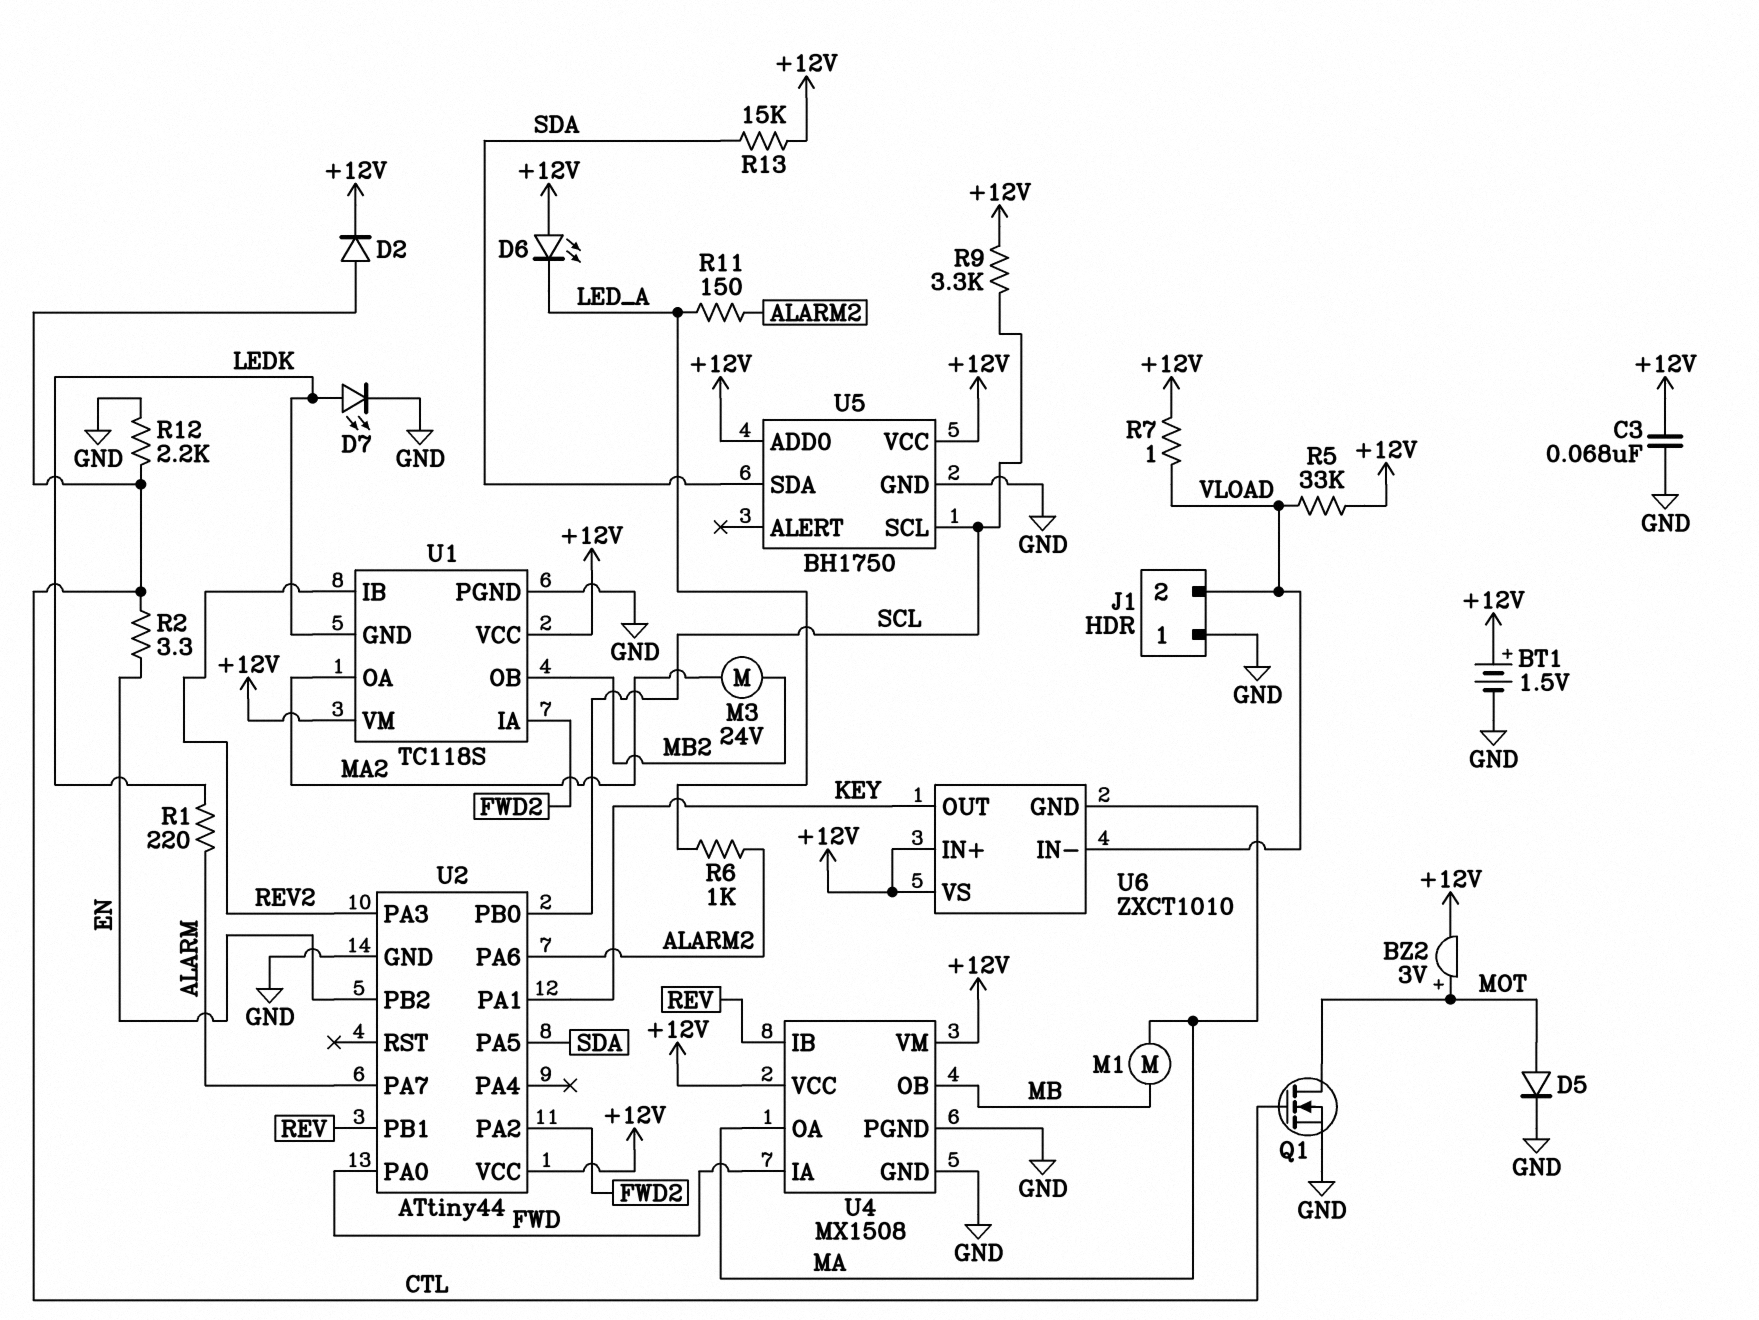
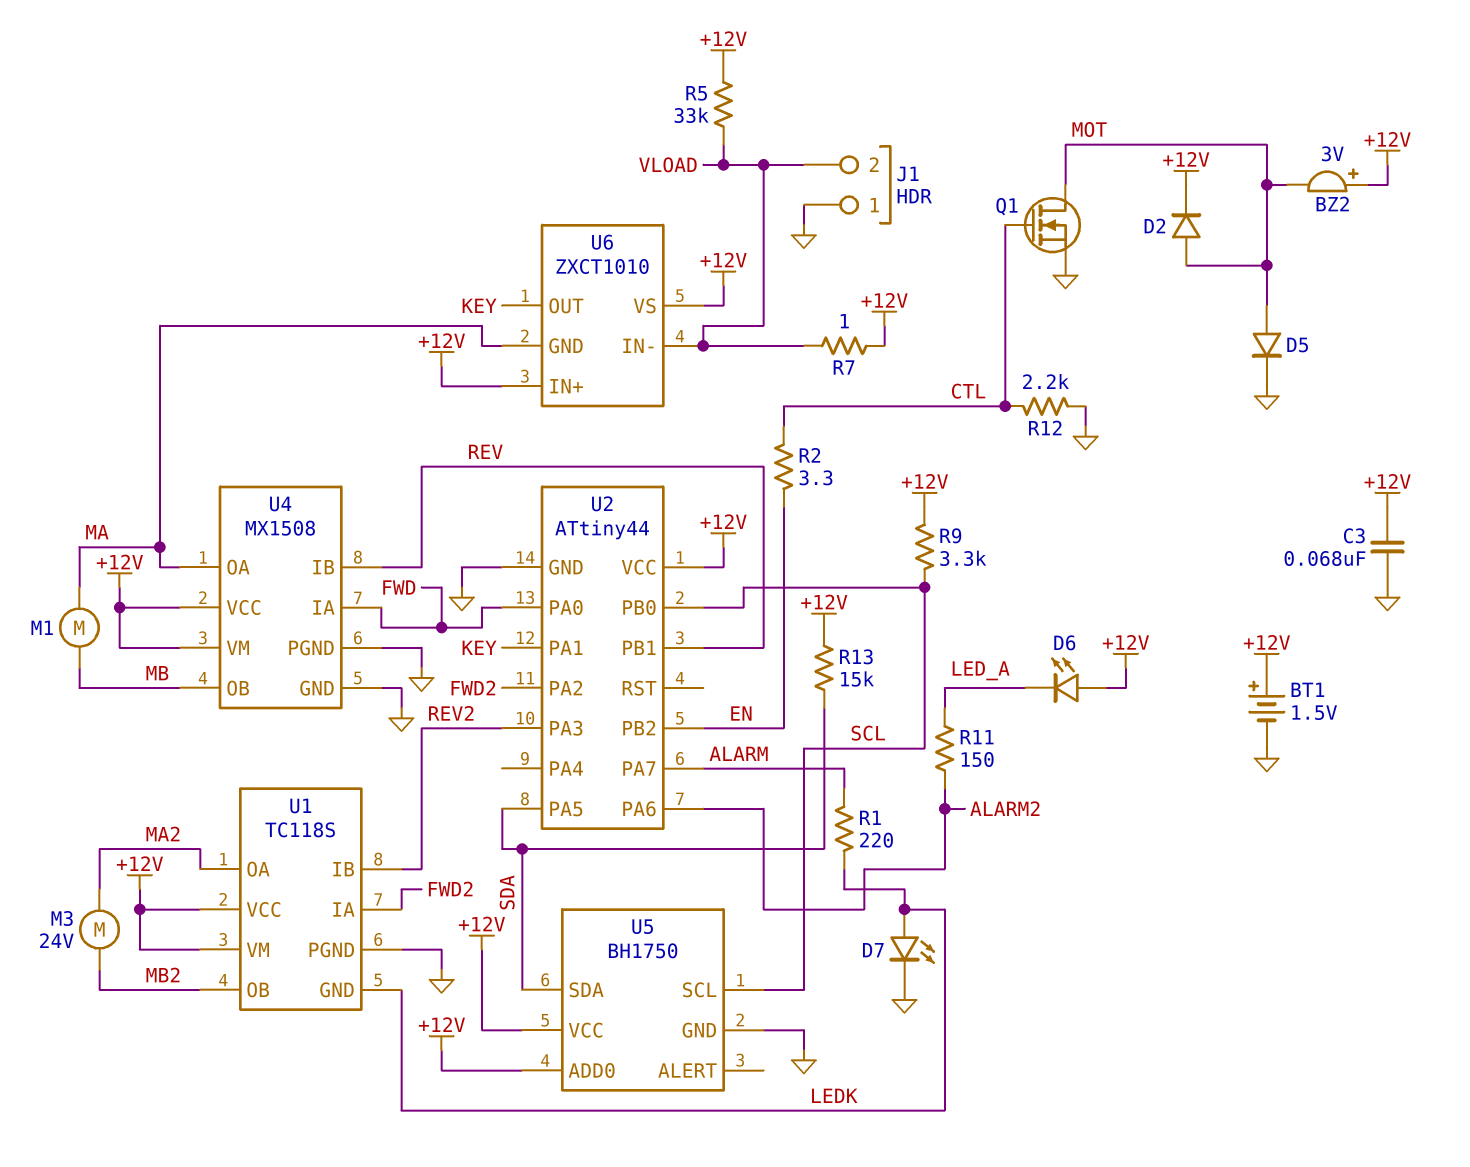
BZ2: buzzer 3V (plus MOT, minus +12V) -> buzzer 3V (plus +12V, minus MOT)
D2: diode (A CTL, K +12V) -> diode (A MOT, K +12V)
R6: 1k (ALARM2, LED_A) -> none

